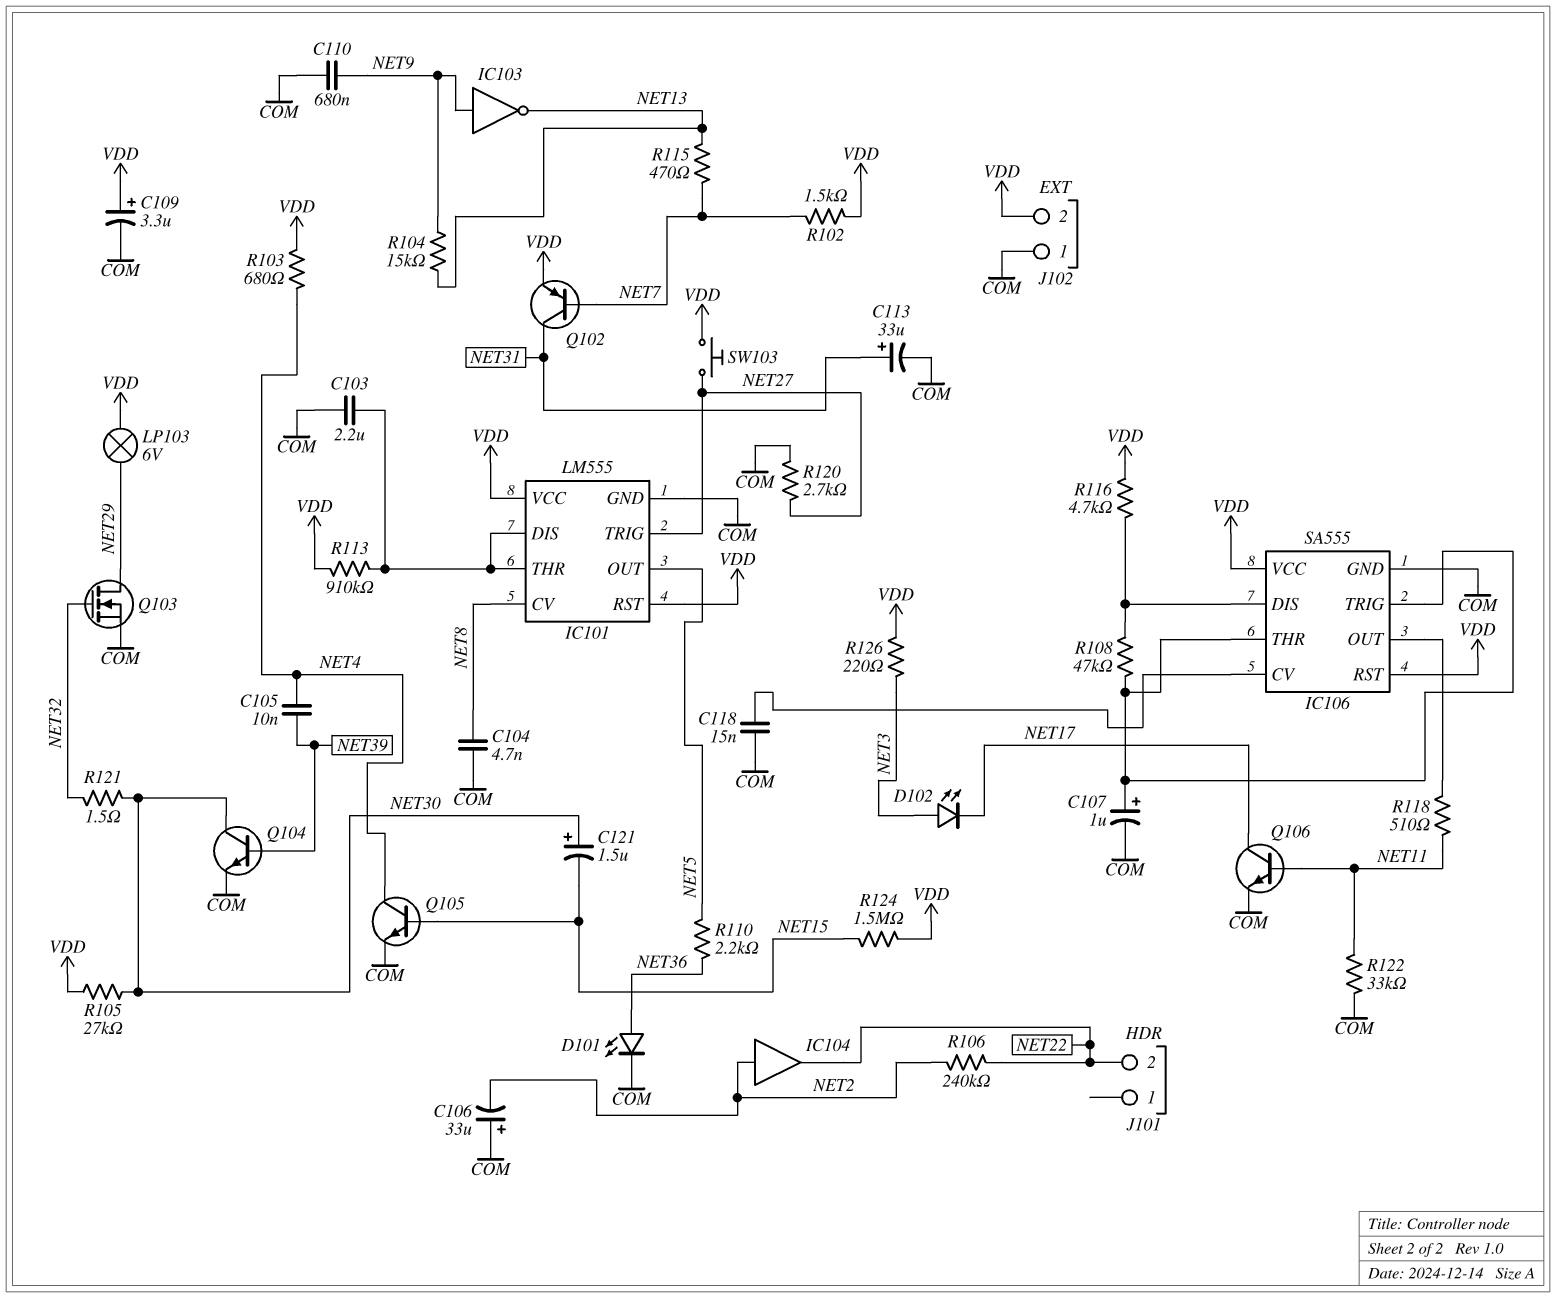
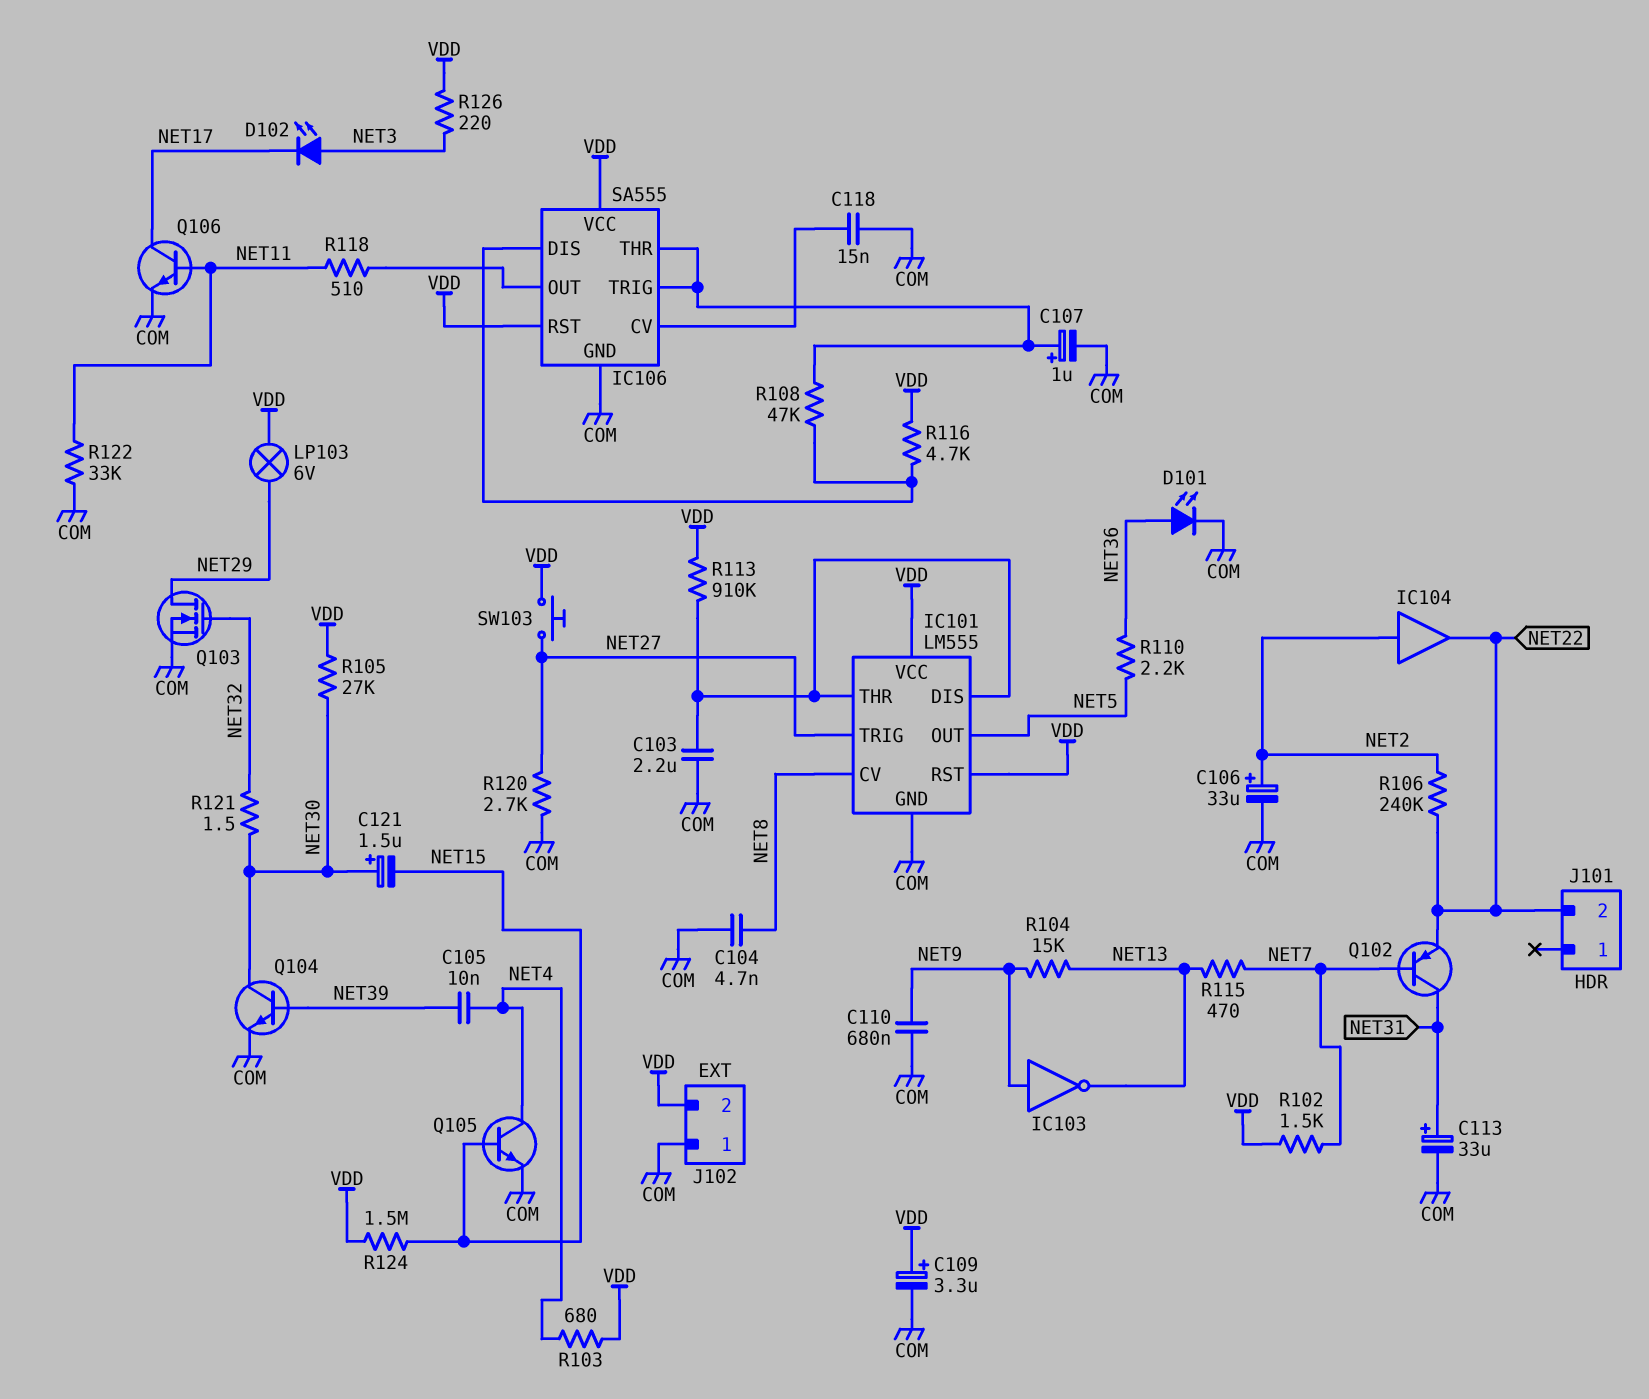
C106: 33uF (plus COM, minus NET2) -> 33uF (plus NET2, minus COM)
Q102: PNP (B NET7, C NET31, E VDD) -> PNP (B NET7, C NET31, E NET22)

